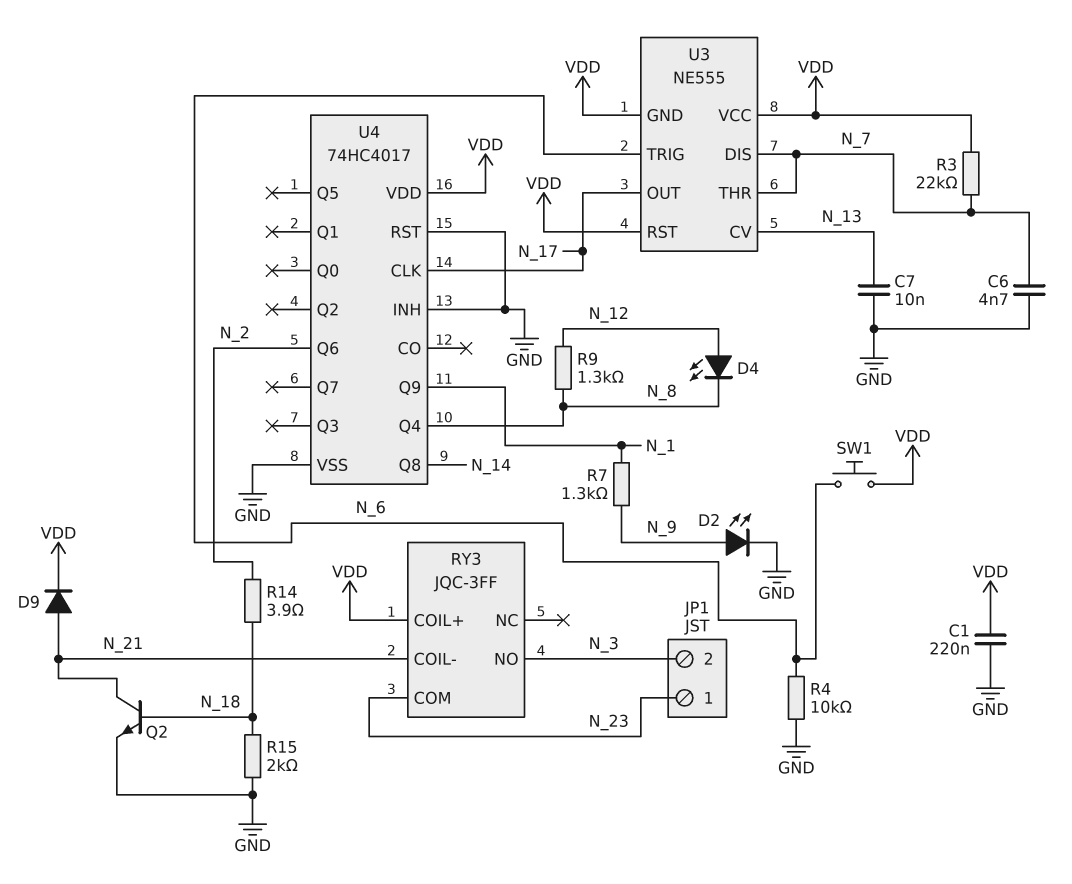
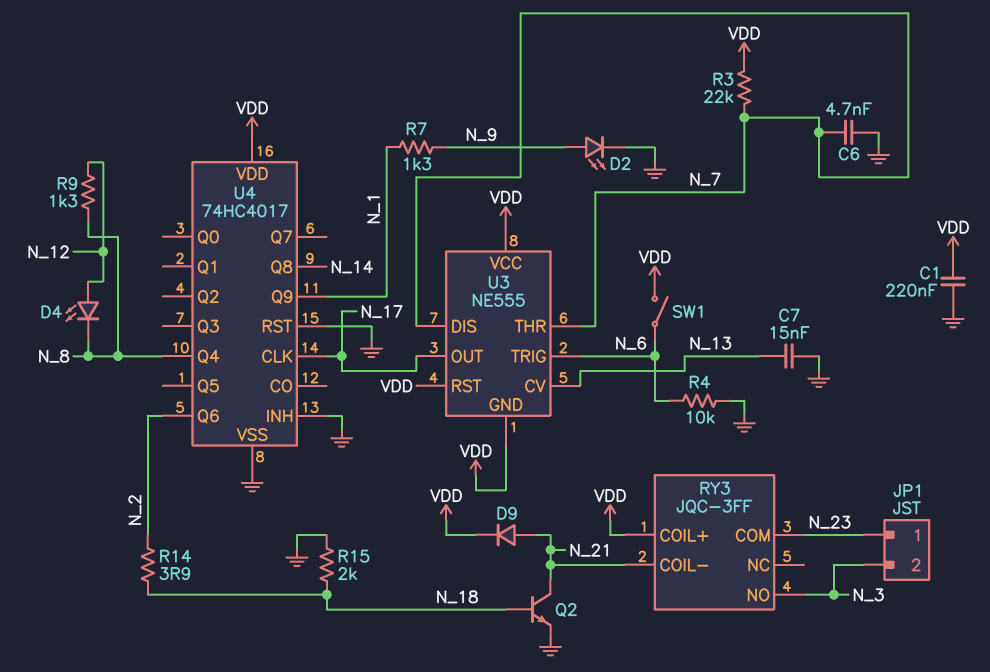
C7: 10nF (GND, N_13) -> 15nF (GND, N_13)
SW1: button (N_6, VDD) -> switch (N_6, VDD)

